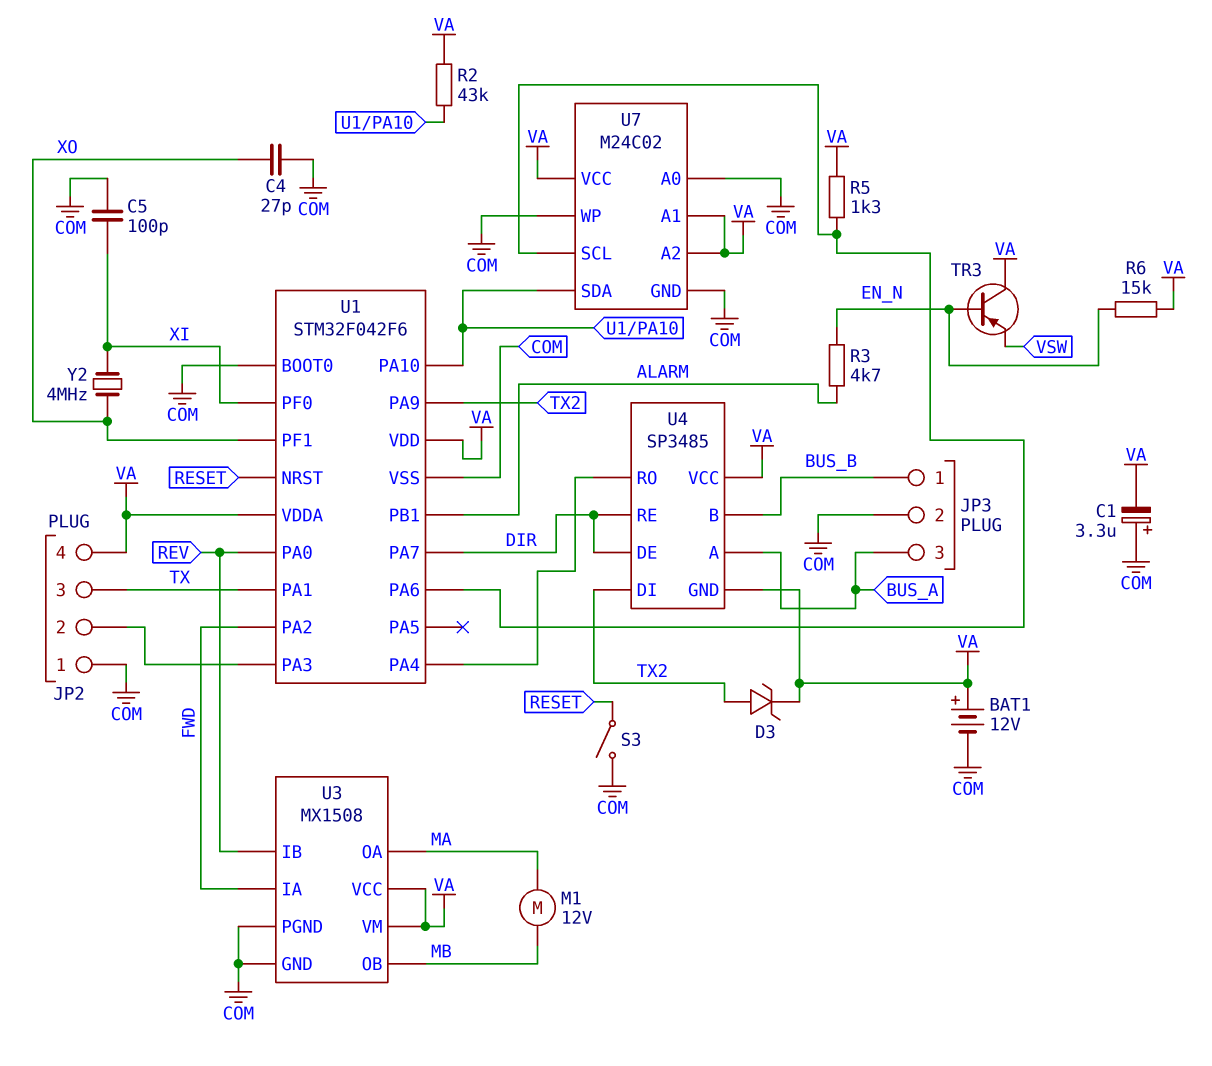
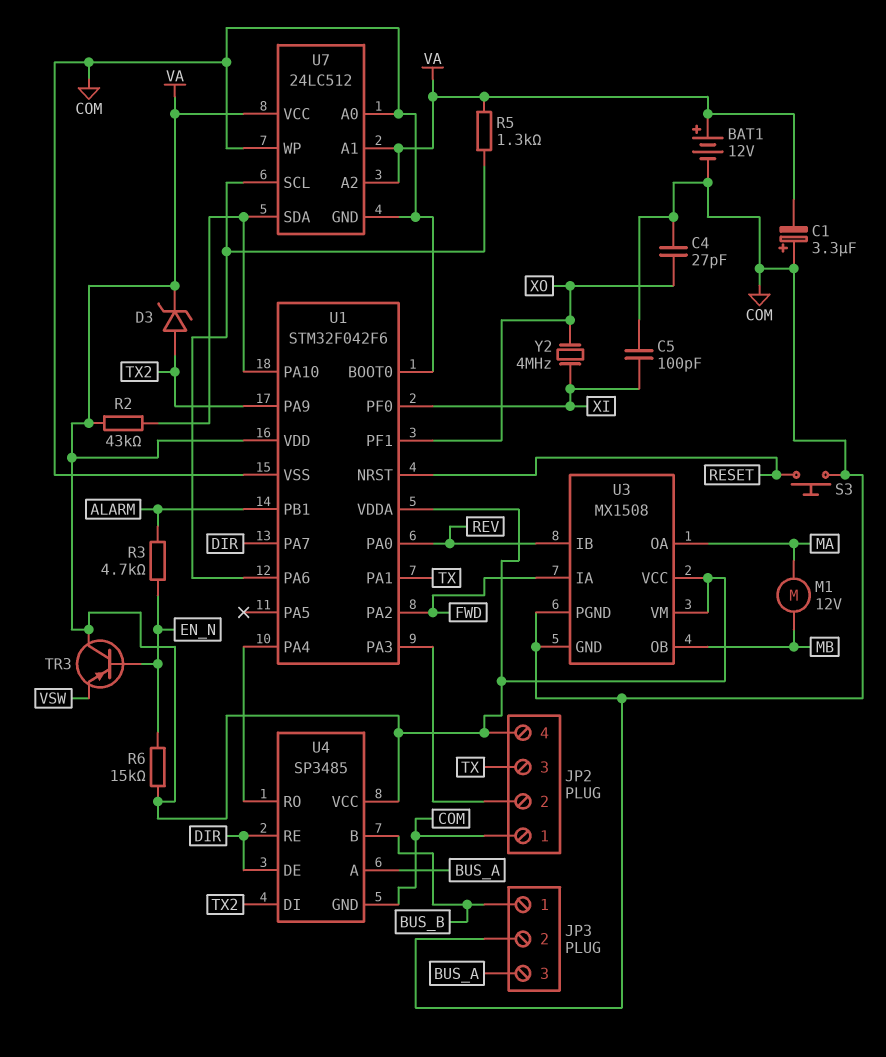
S3: switch (COM, RESET) -> button (COM, RESET)
U4 pin GND: VA -> COM
U7: M24C02 -> 24LC512

